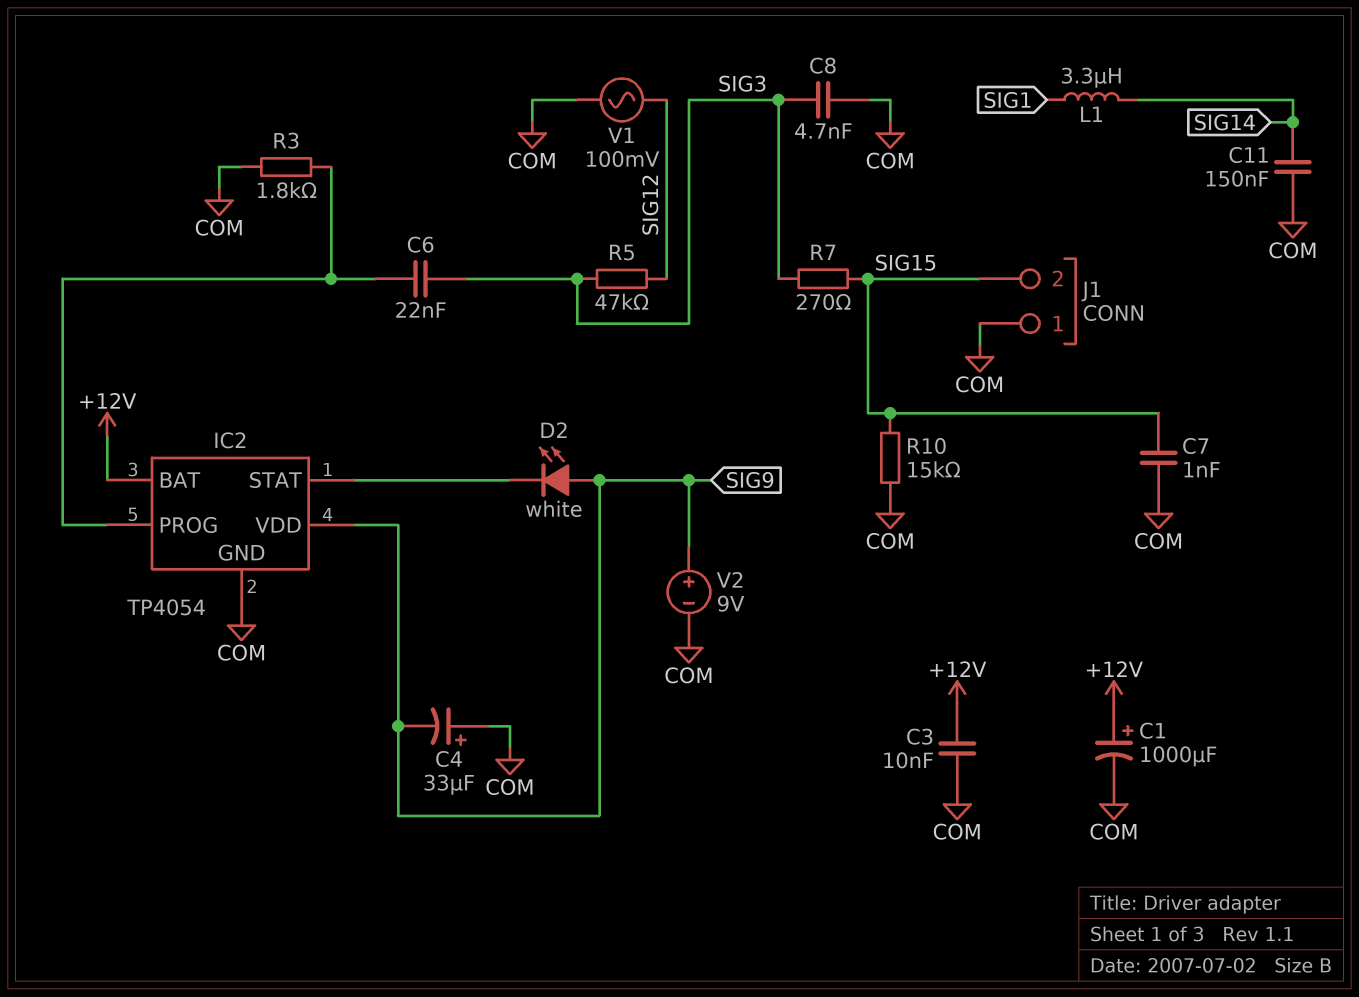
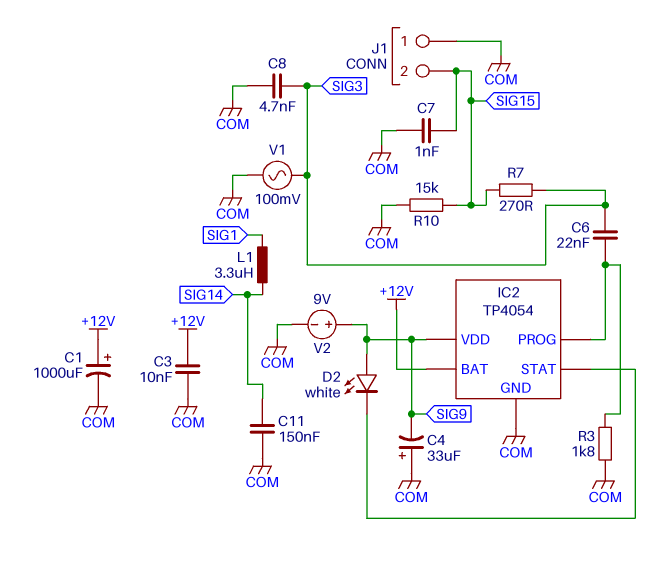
R5: 47k (SIG3, SIG12) -> none
V1: AC 100mV (COM, SIG12) -> AC 100mV (COM, SIG3)

